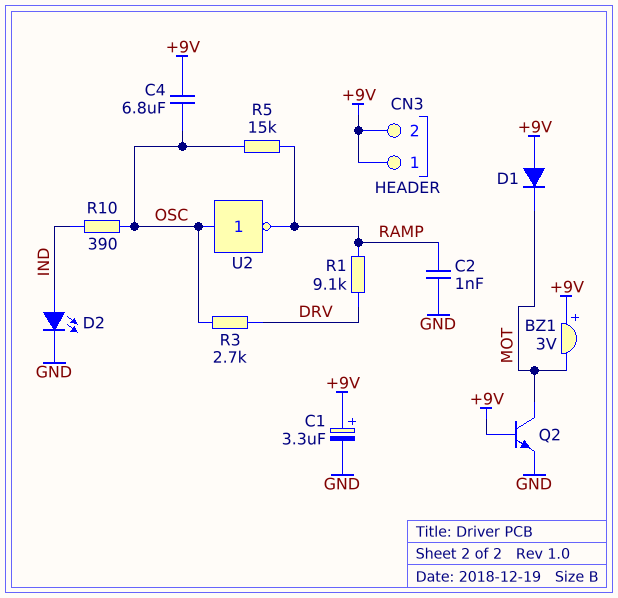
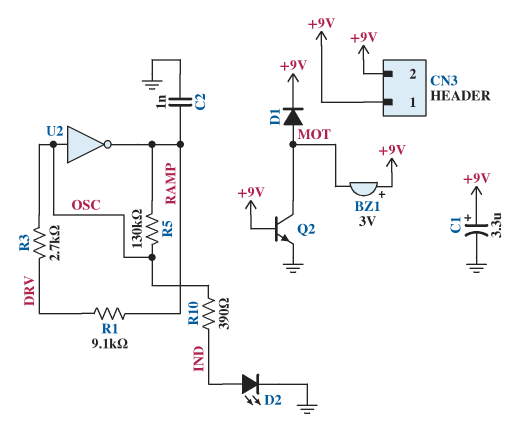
C4: 6.8uF (+9V, OSC) -> none
D1: diode (A +9V, K MOT) -> diode (A MOT, K +9V)
R5: 15k (OSC, RAMP) -> 130k (OSC, RAMP)

